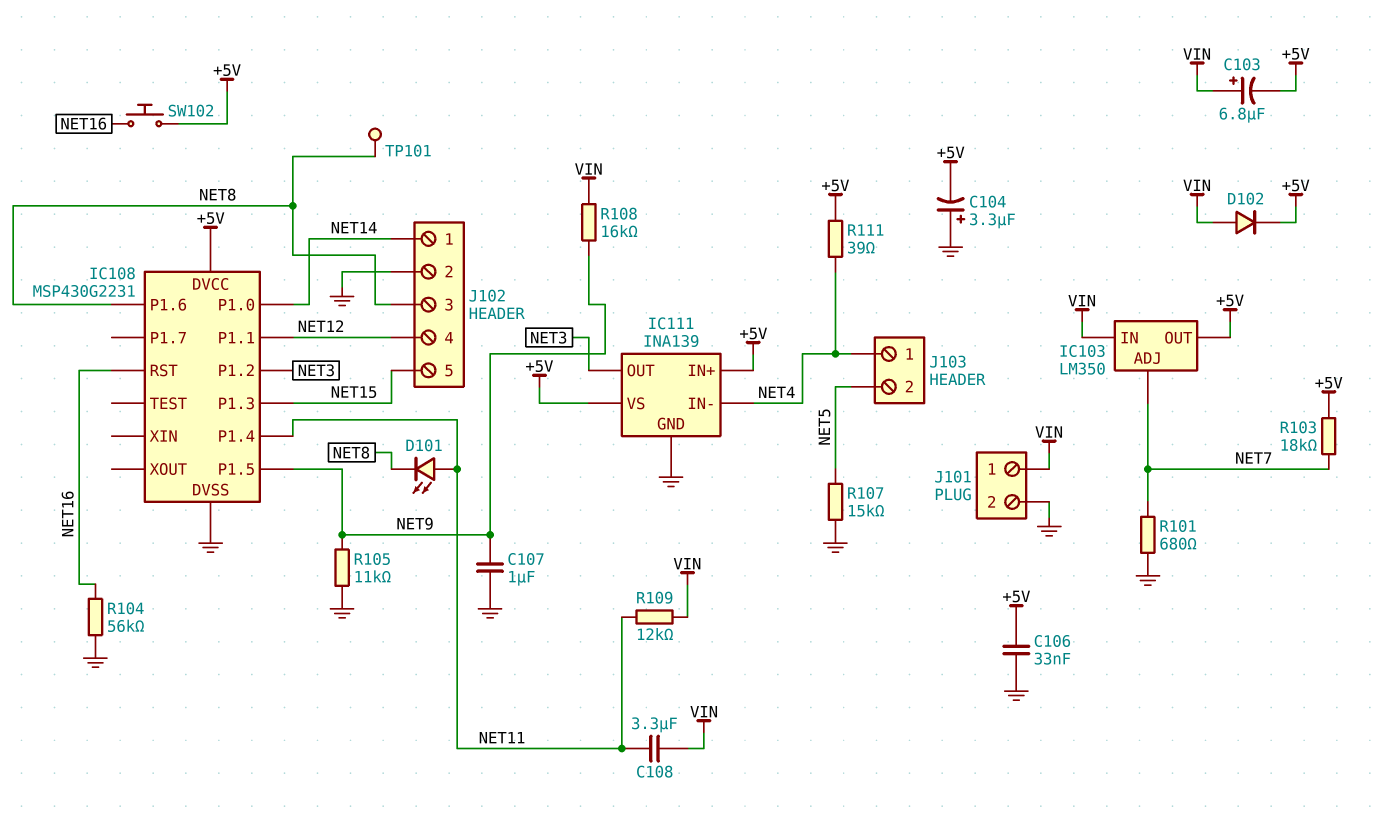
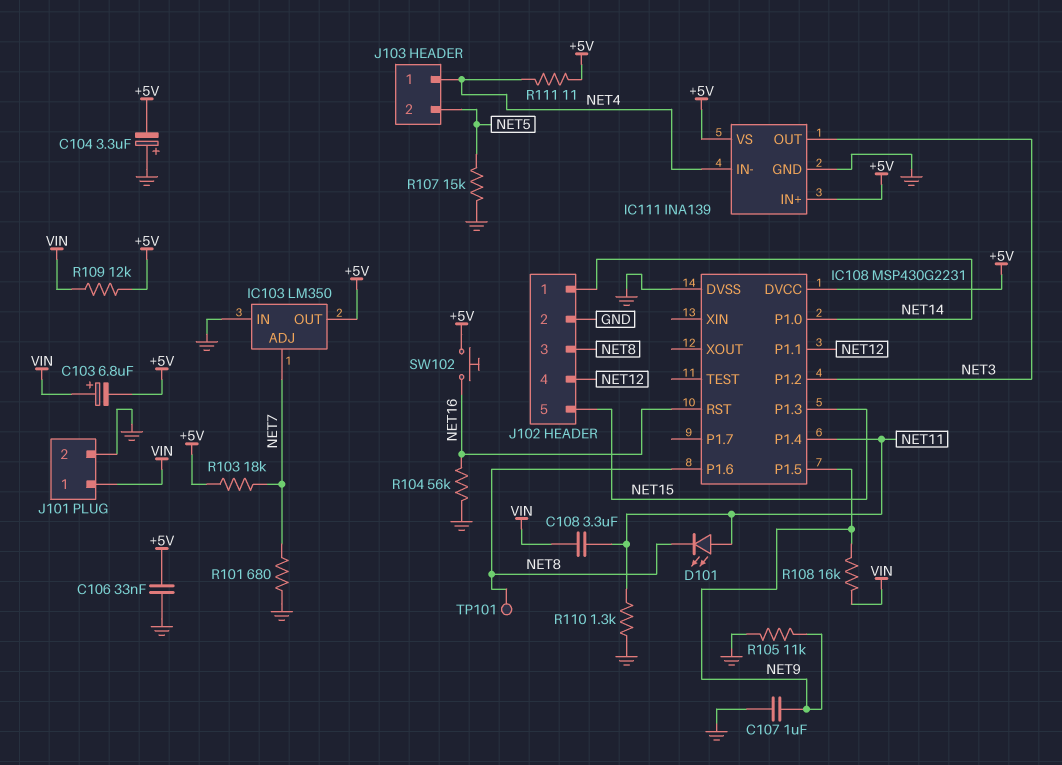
D102: diode (A VIN, K +5V) -> none
IC103 pin IN: VIN -> GND
R109: 12k (NET11, VIN) -> 12k (+5V, VIN)
R110: none -> 1.3k (GND, NET11)
R111: 39 (+5V, NET4) -> 11 (+5V, NET4)

